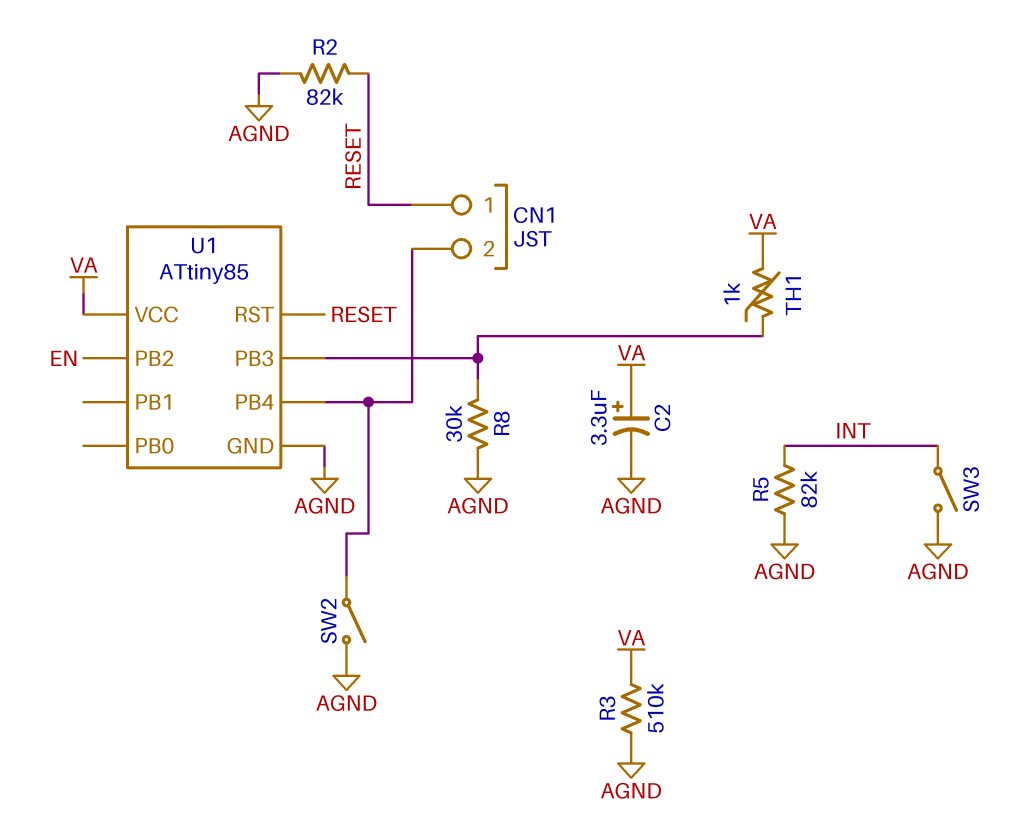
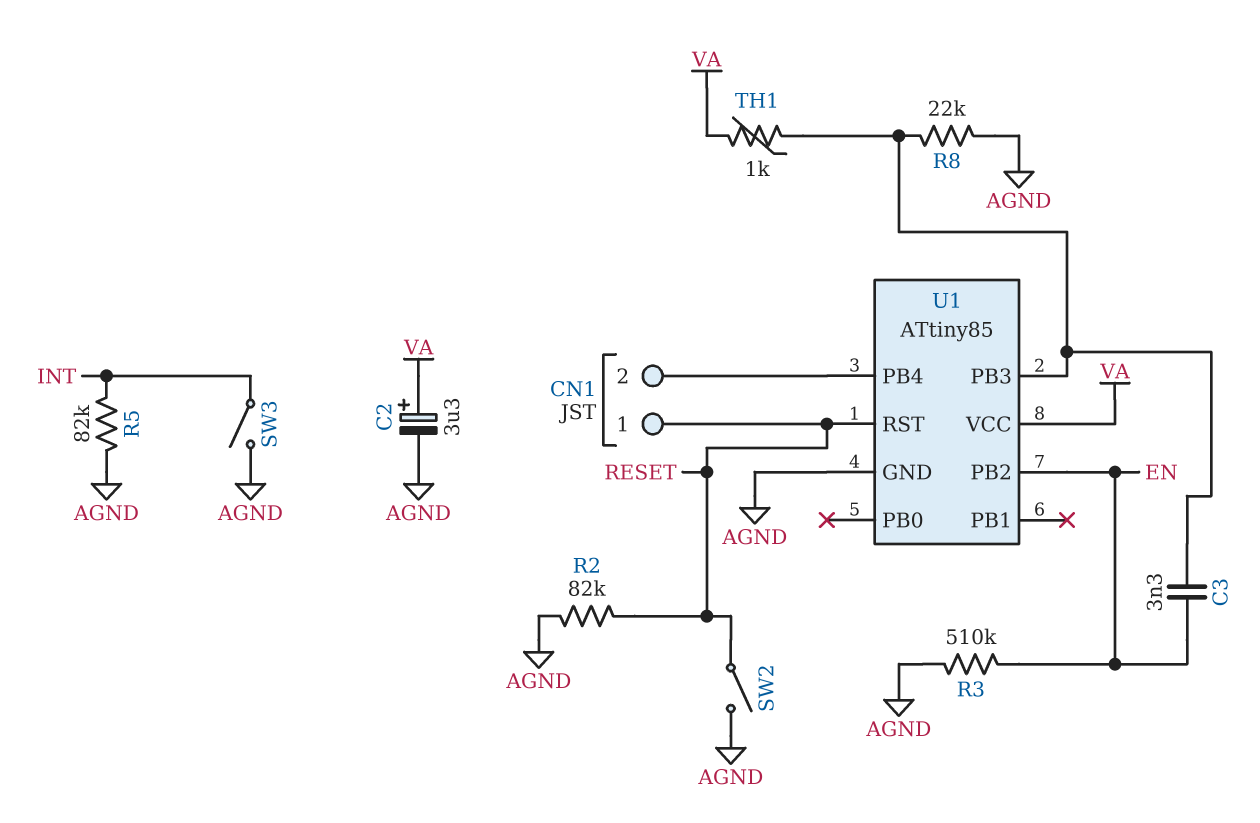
C3: none -> 3.3nF (EN, U1/PB3)
R3: 510k (AGND, VA) -> 510k (AGND, EN)
R8: 30k (AGND, U1/PB3) -> 22k (AGND, U1/PB3)
SW2: switch (AGND, CN1/2) -> switch (AGND, RESET)

